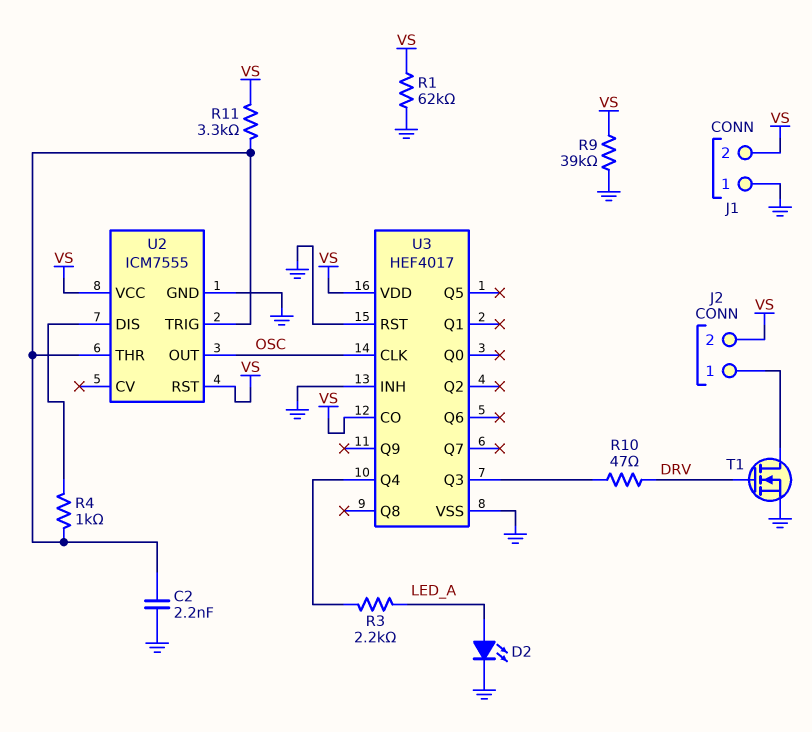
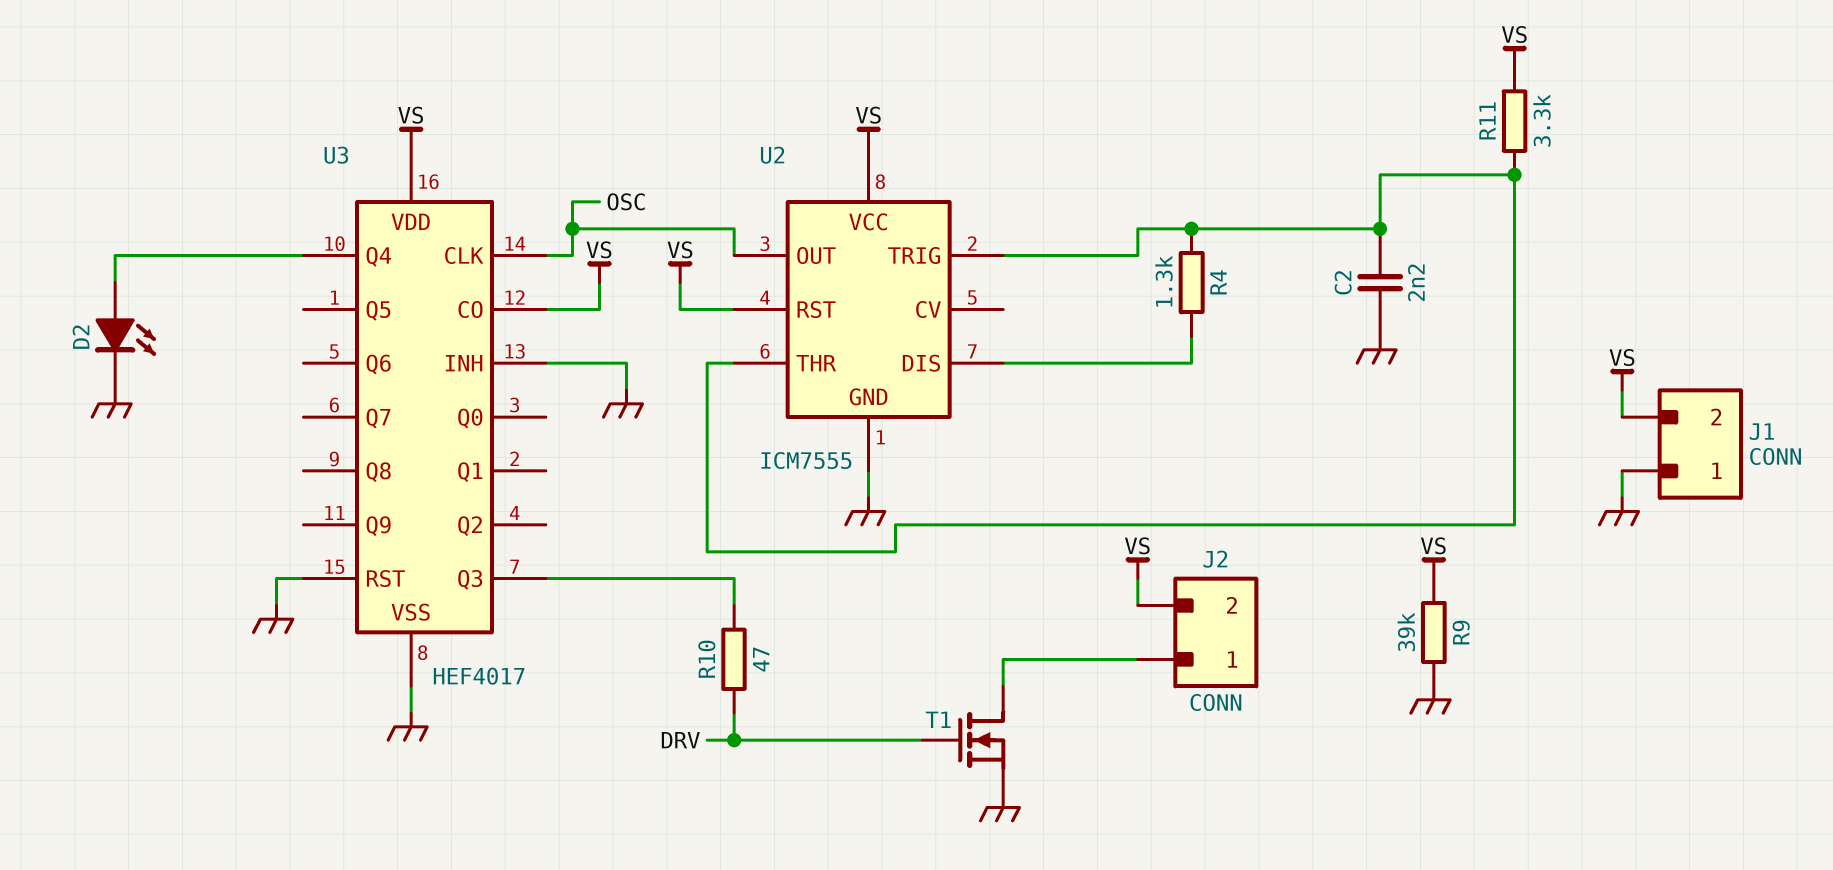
D2: LED (A LED_A, K GND) -> LED (A U3/Q4, K GND)
R1: 62k (GND, VS) -> none
R3: 2.2k (LED_A, U3/Q4) -> none
R4: 1k (U2/DIS, U2/THR) -> 1.3k (U2/DIS, U2/THR)

